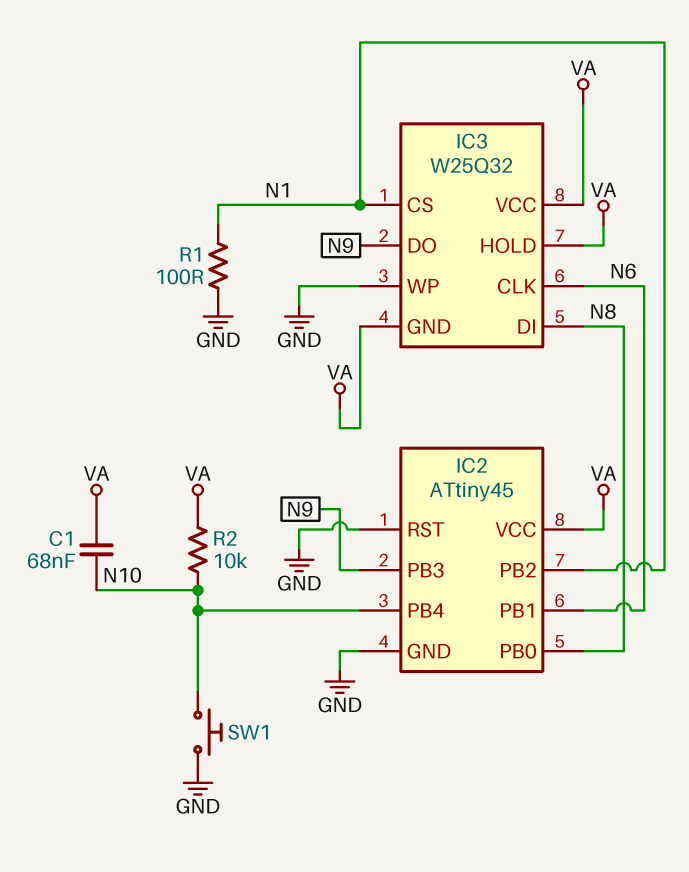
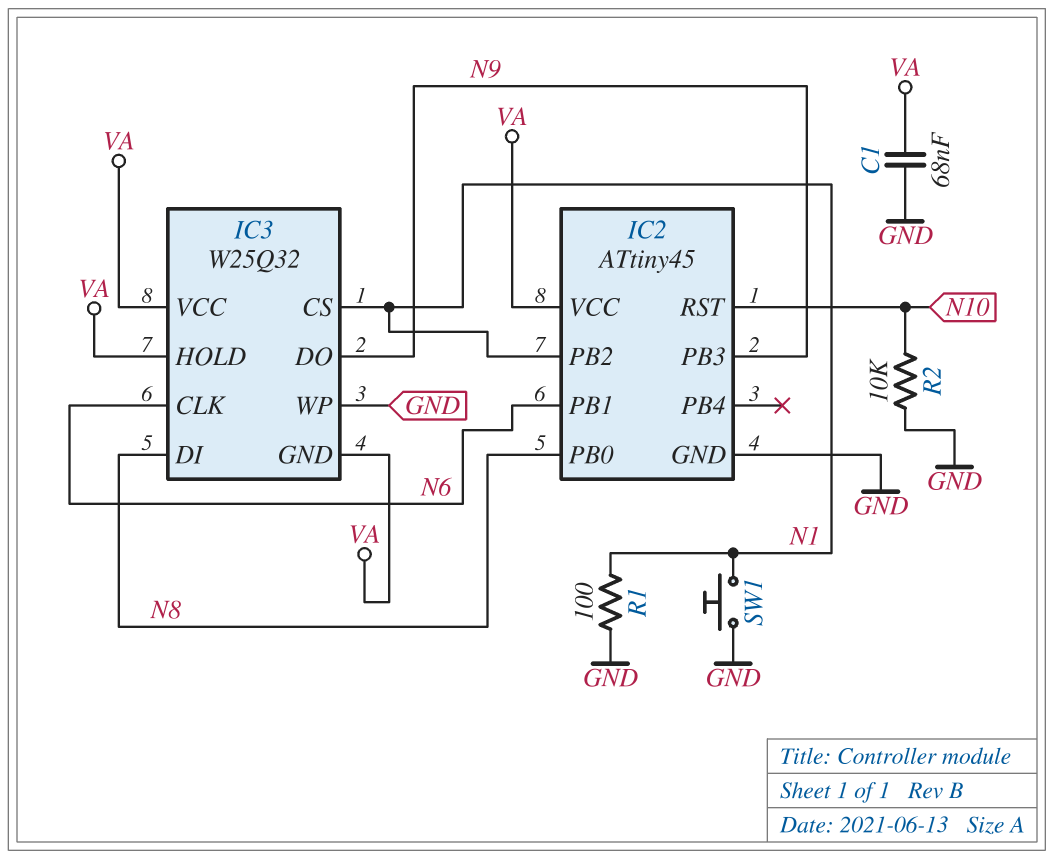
C1: 68nF (N10, VA) -> 68nF (GND, VA)
IC2 pin PB4: N10 -> none
IC2 pin RST: GND -> N10
R2: 10k (N10, VA) -> 10k (GND, N10)
SW1: button (GND, N10) -> button (GND, N1)

